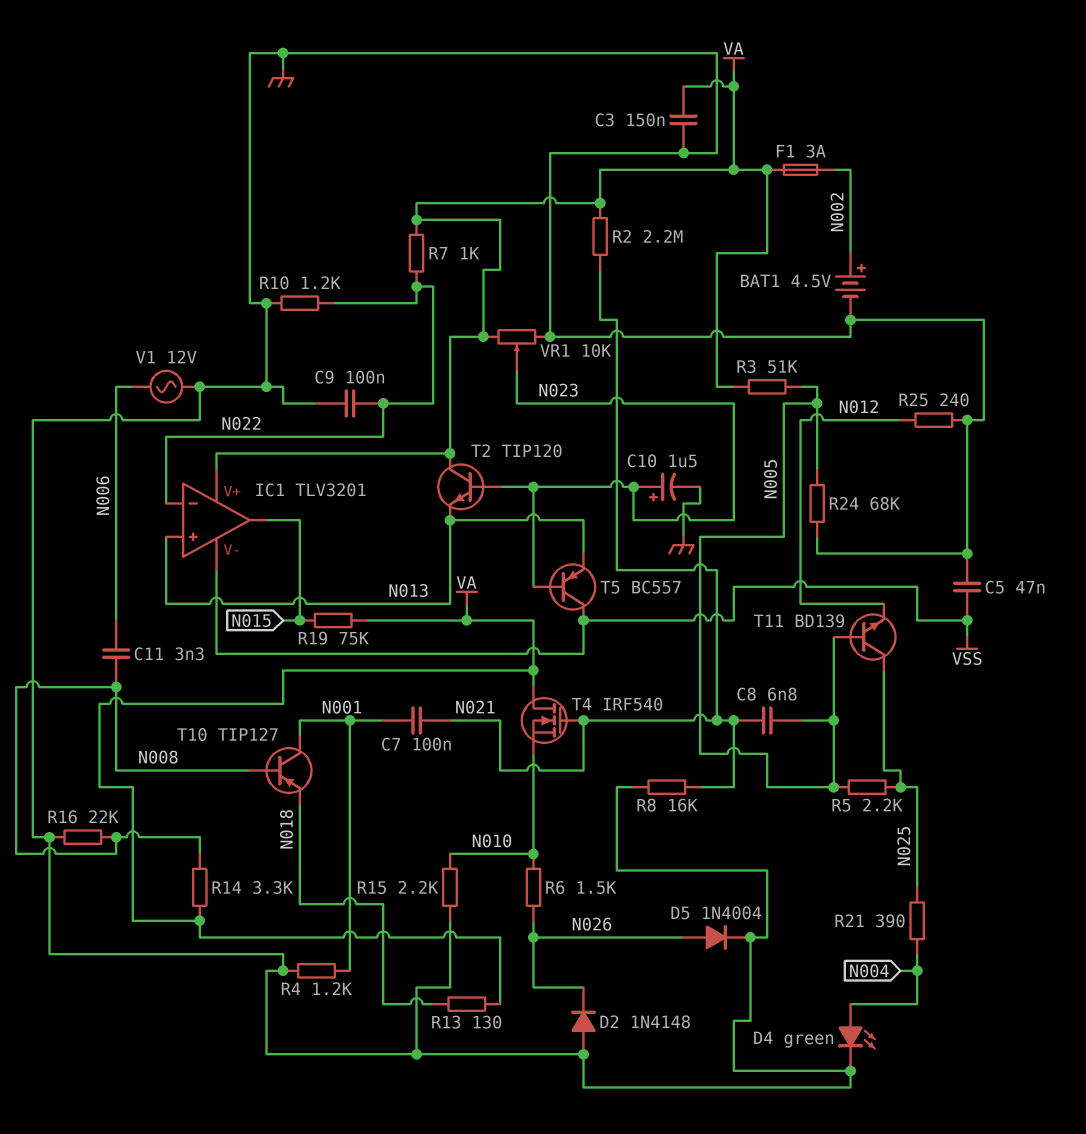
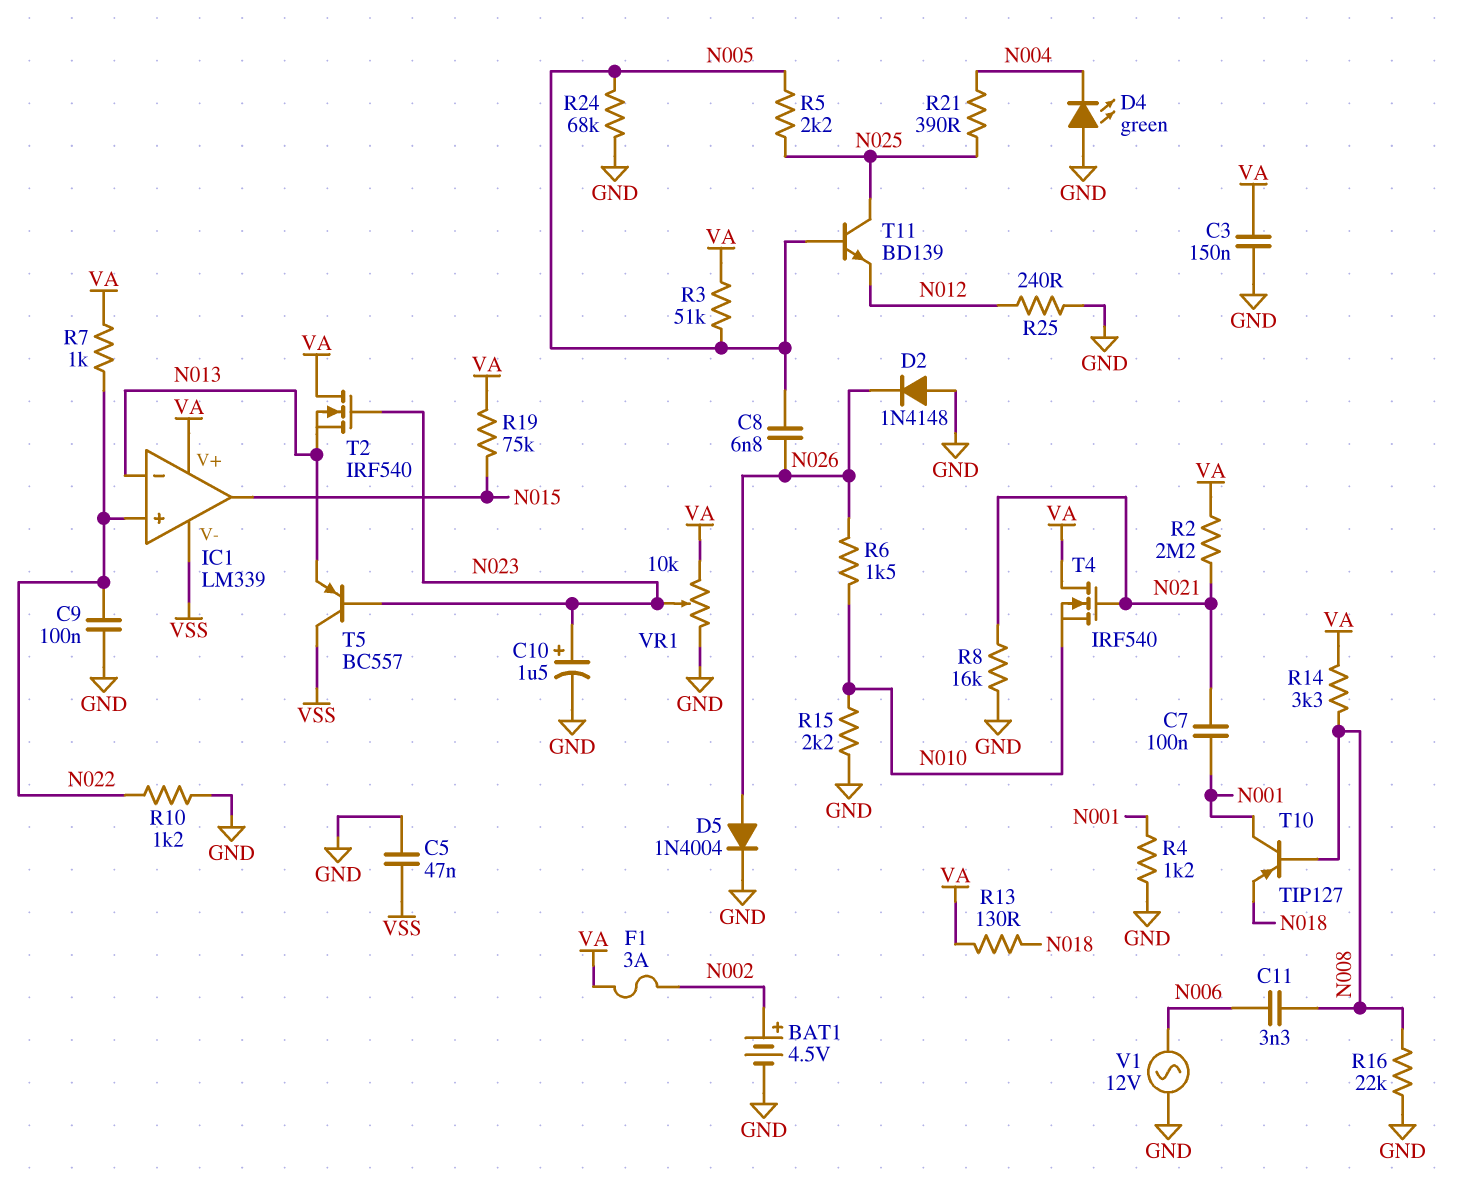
C8: 6.8nF (N005, N021) -> 6.8nF (N005, N026)
D4: LED green (A N004, K GND) -> LED green (A GND, K N004)
IC1: TLV3201 -> LM339
IC1 pin in+: N013 -> N022
IC1 pin in-: N022 -> N013
T2: NPN TIP120 (B N023, C VA, E N013) -> NMOS IRF540 (G N023, D VA, S N013)

